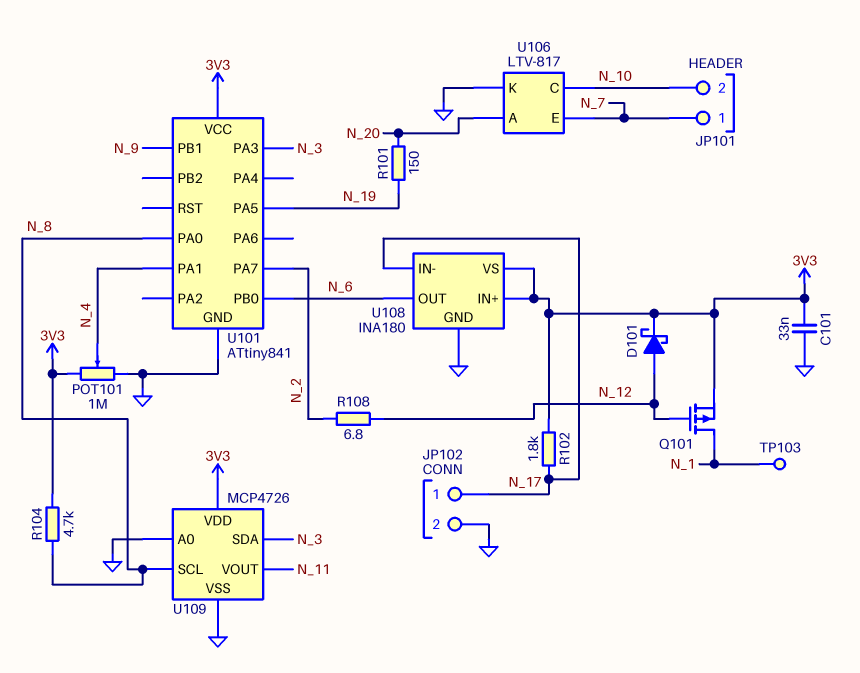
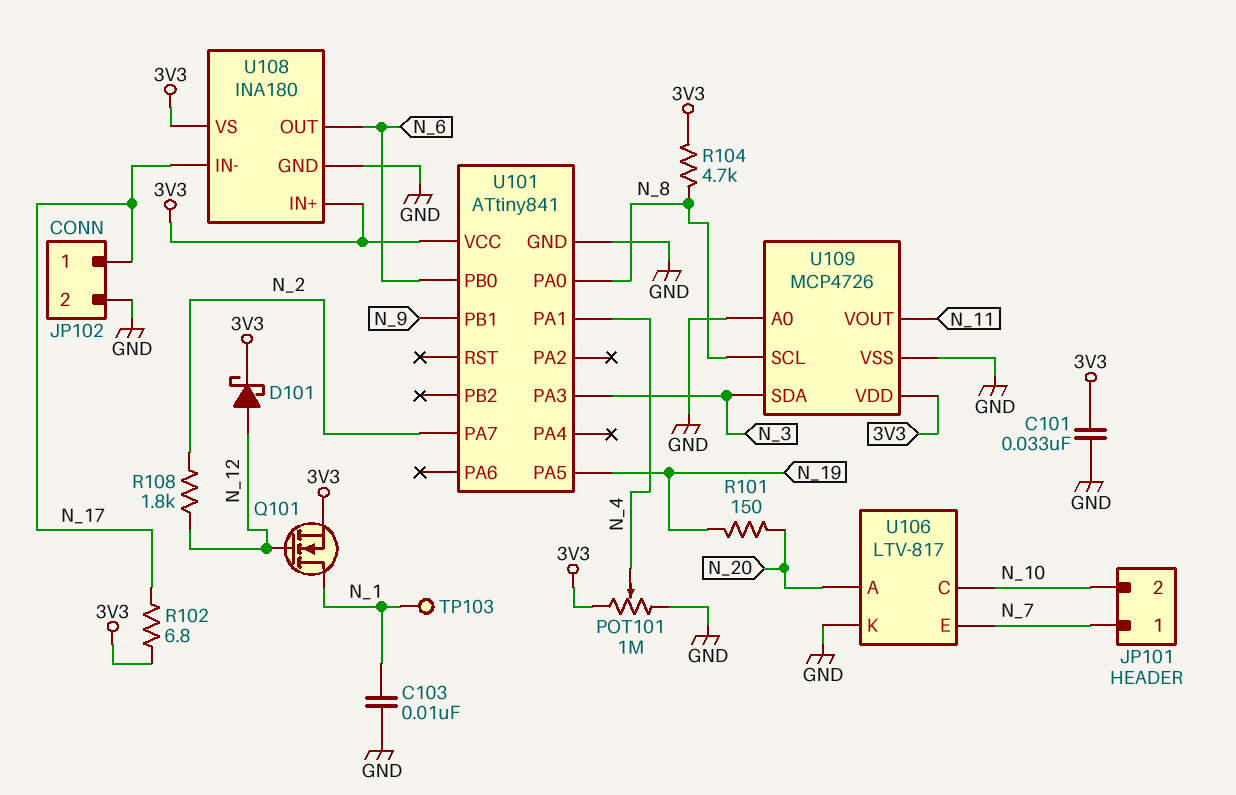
C103: none -> 10nF (GND, N_1)
Q101: PMOS (G N_12, D N_1, S 3V3) -> NMOS (G N_12, D N_1, S 3V3)
R102: 1.8k (3V3, N_17) -> 6.8 (3V3, N_17)
R108: 6.8 (N_2, N_12) -> 1.8k (N_2, N_12)

